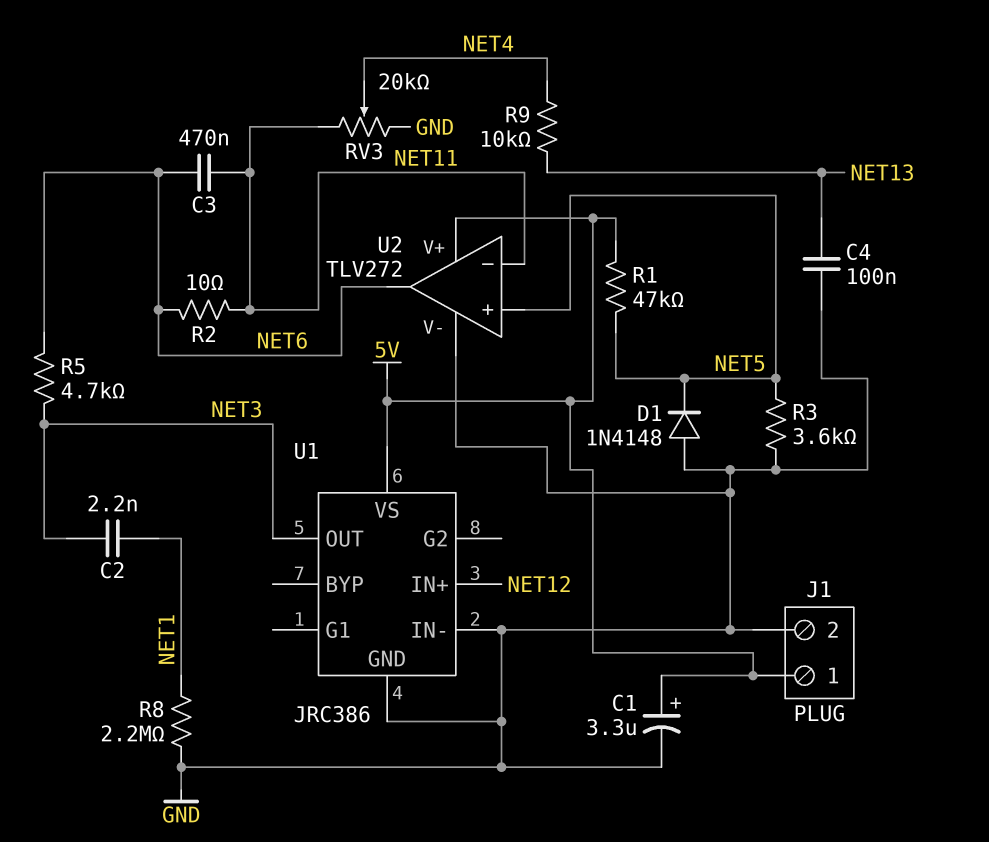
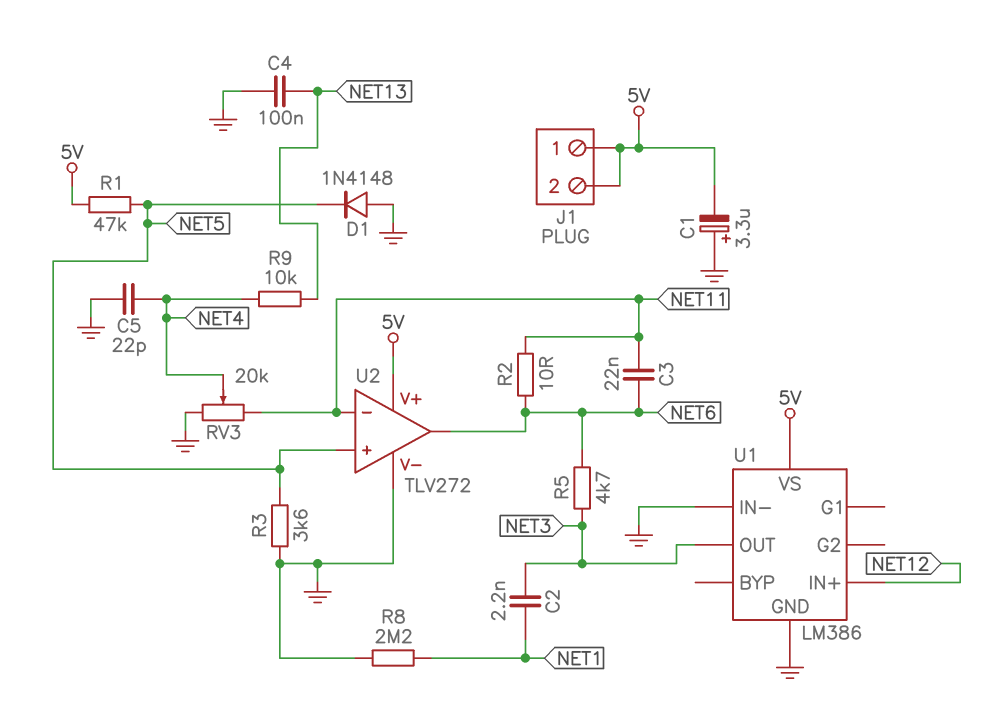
C1: 3.3uF (plus 5V, minus GND) -> 3.3uF (plus GND, minus 5V)
C3: 470nF (NET6, NET11) -> 22nF (NET6, NET11)
C5: none -> 22pF (GND, NET4)
J1 pin 2: GND -> 5V
U1: JRC386 -> LM386

